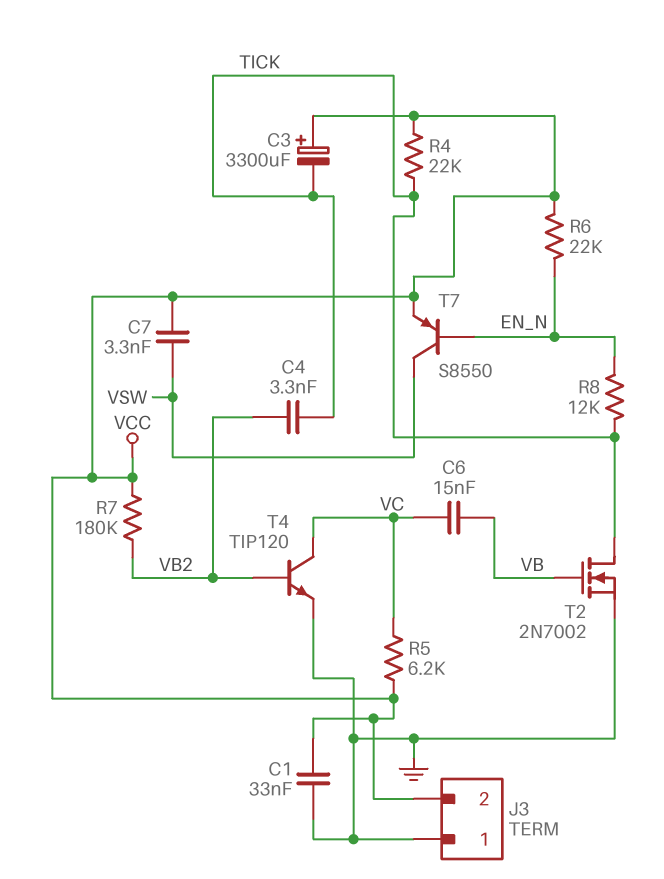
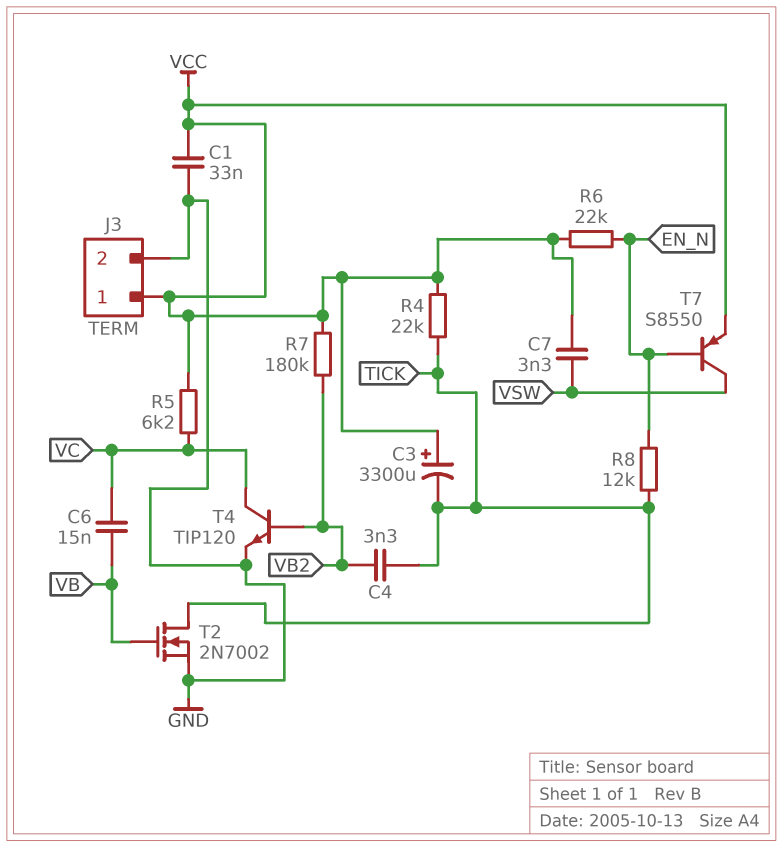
J3 pin 1: GND -> VCC
J3 pin 2: VCC -> GND

